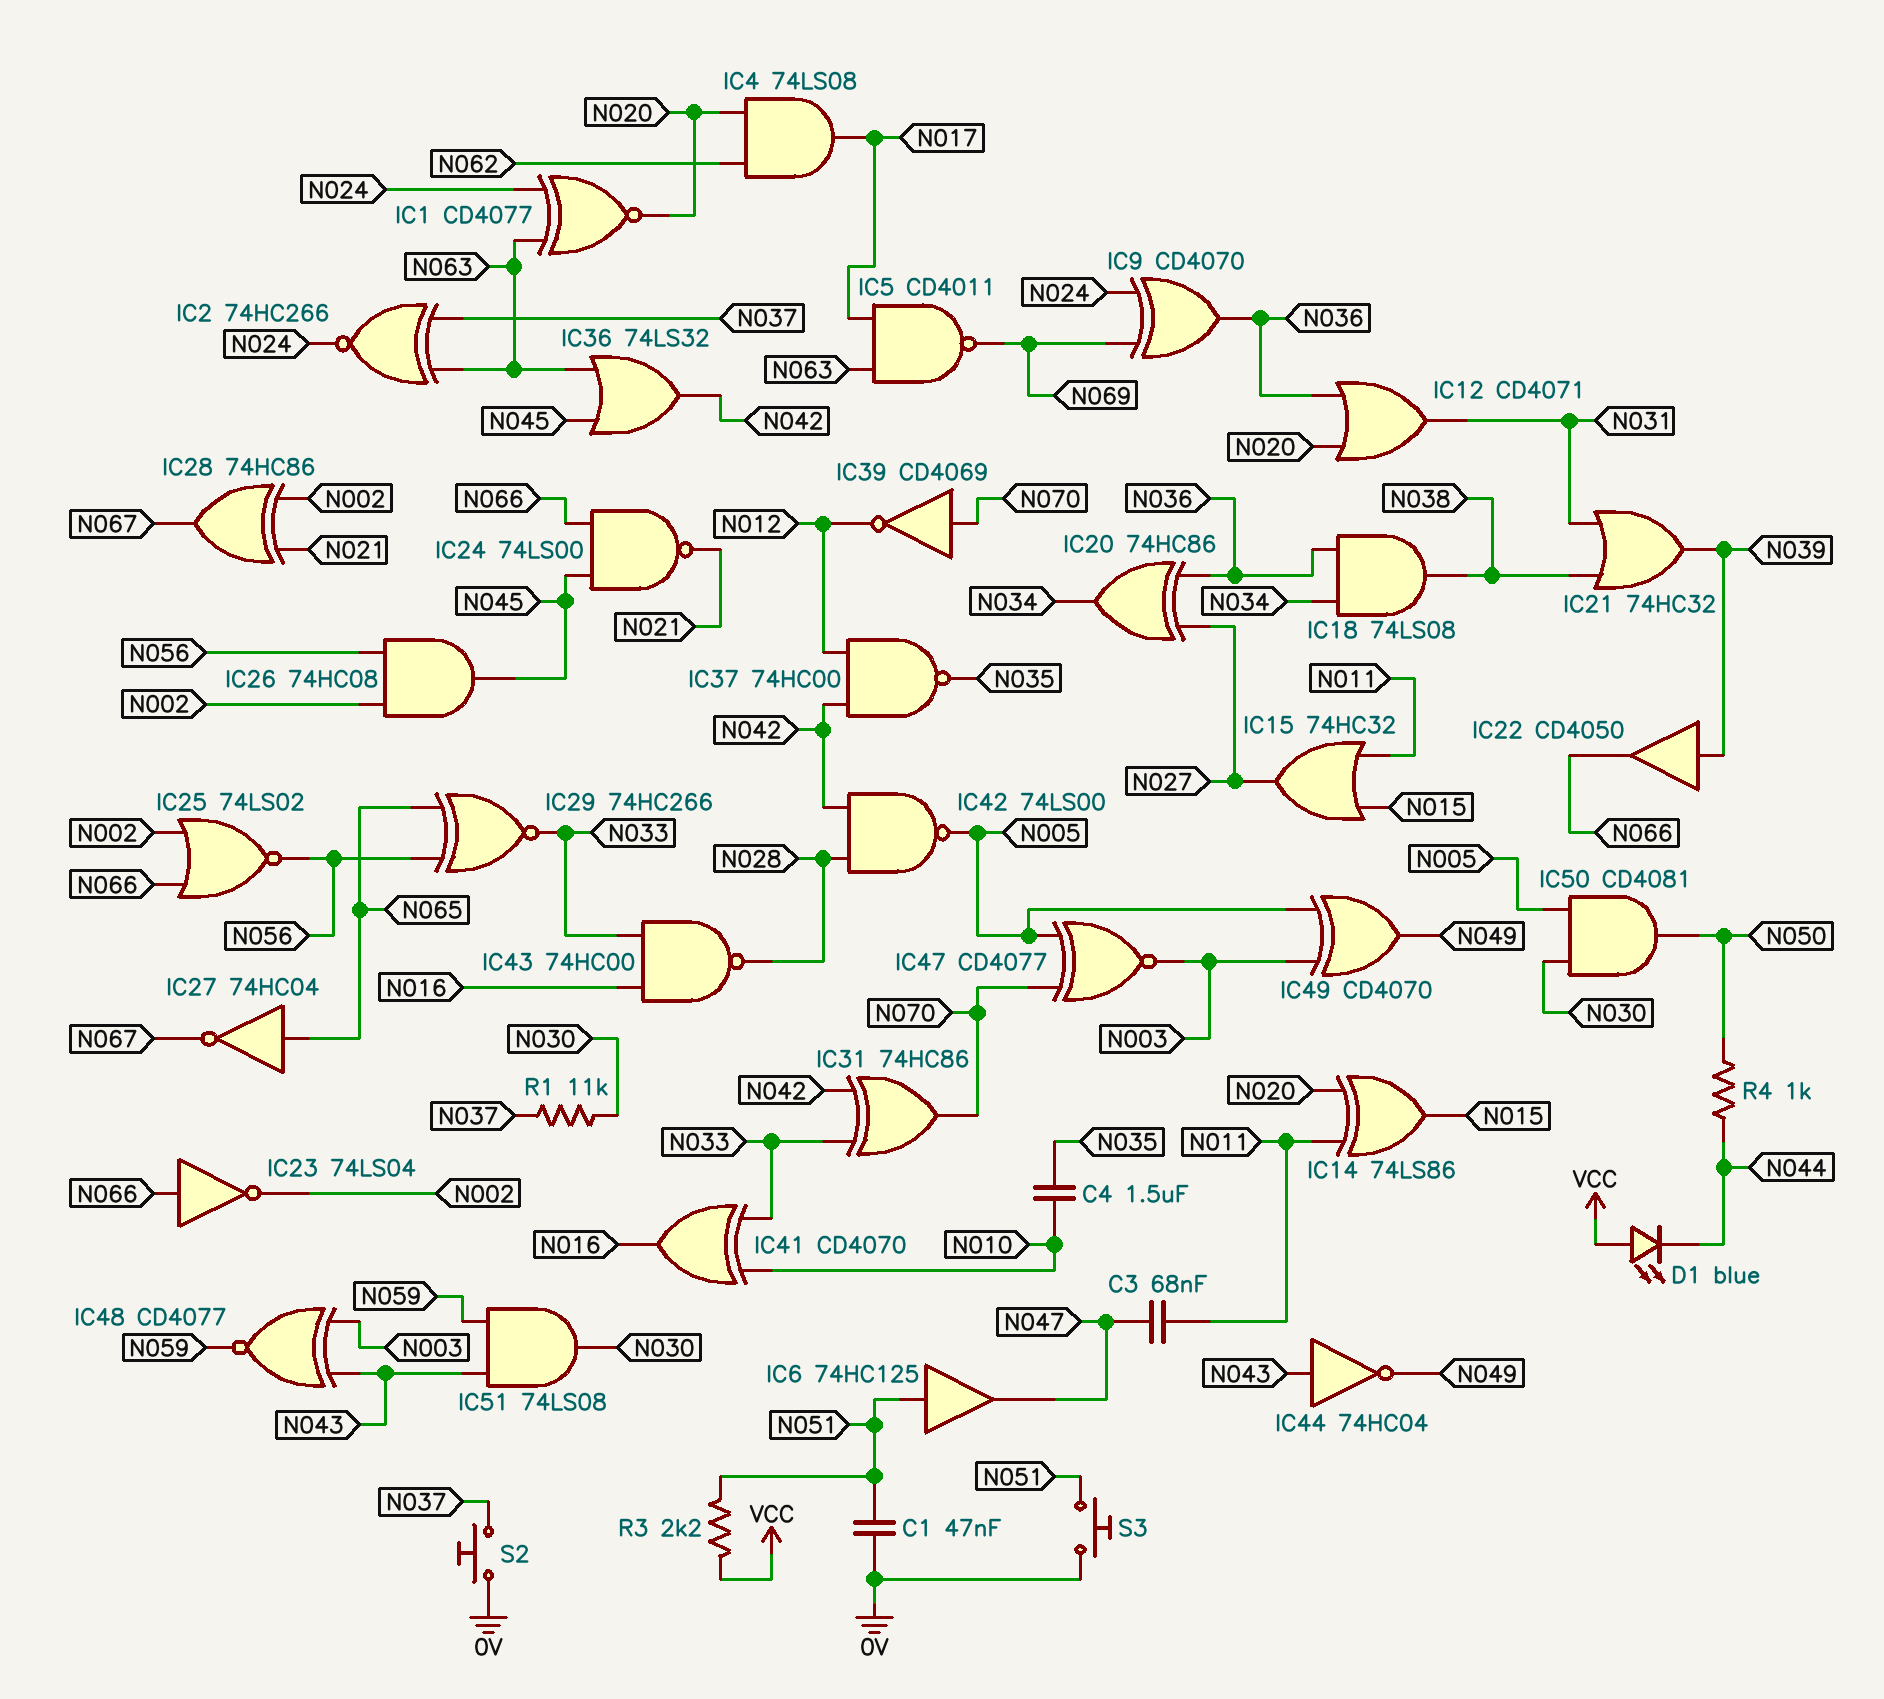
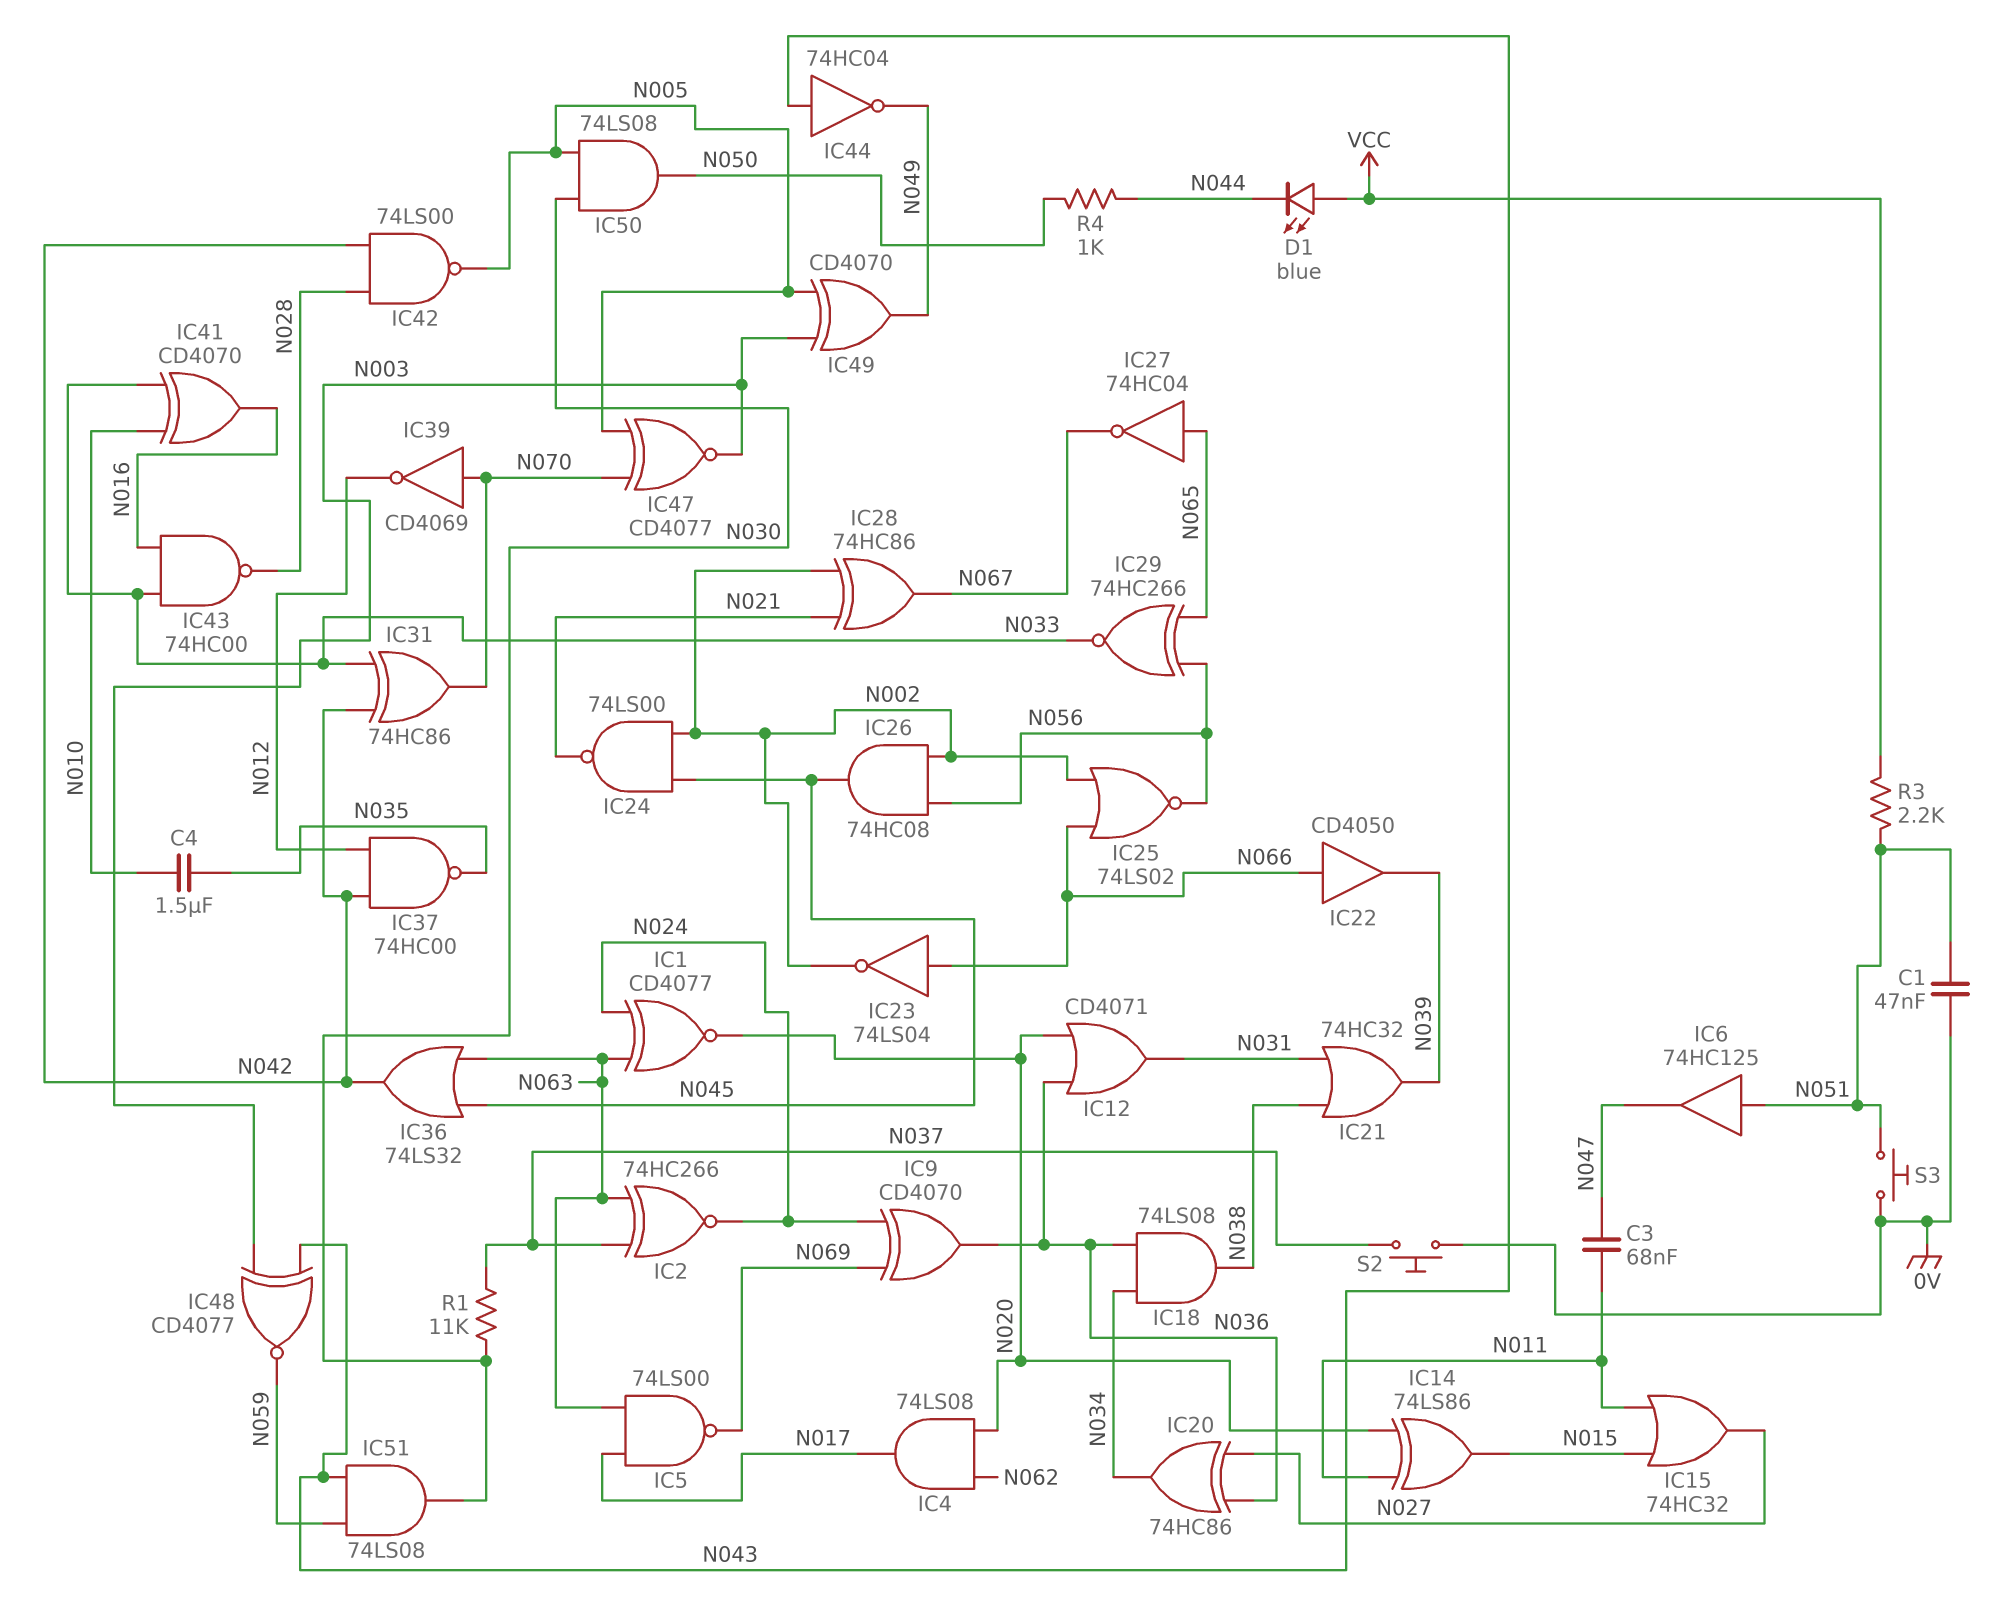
IC5: NAND CD4011 (in N017, in N063, out N069) -> NAND 74LS00 (in N017, in N063, out N069)
IC22: buffer CD4050 (in N039, out N066) -> buffer CD4050 (in N066, out N039)
IC24: NAND 74LS00 (in N045, in N066, out N021) -> NAND 74LS00 (in N002, in N045, out N021)
IC50: AND CD4081 (in N005, in N030, out N050) -> AND 74LS08 (in N005, in N030, out N050)

